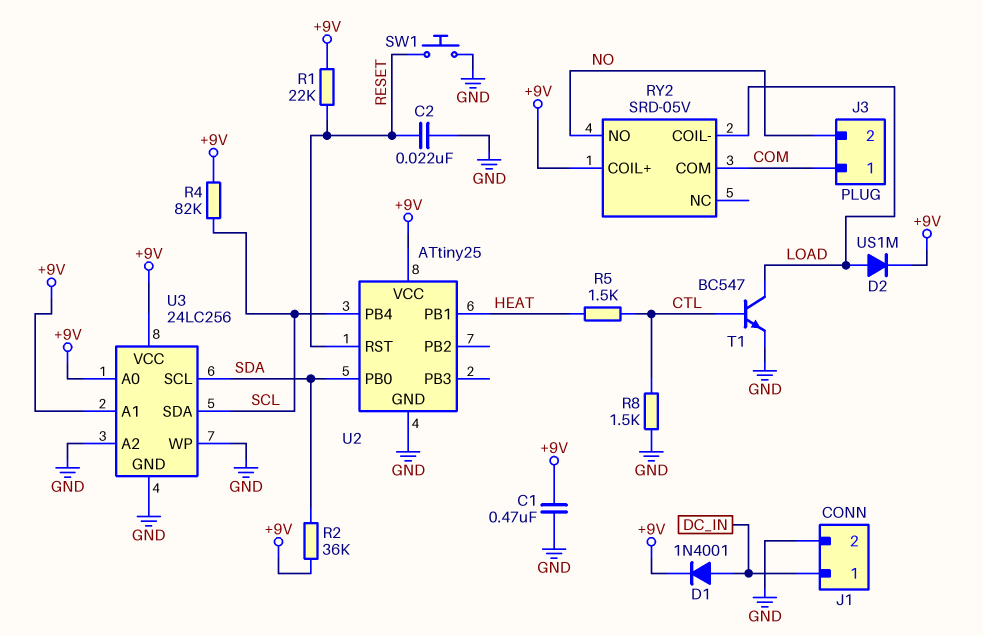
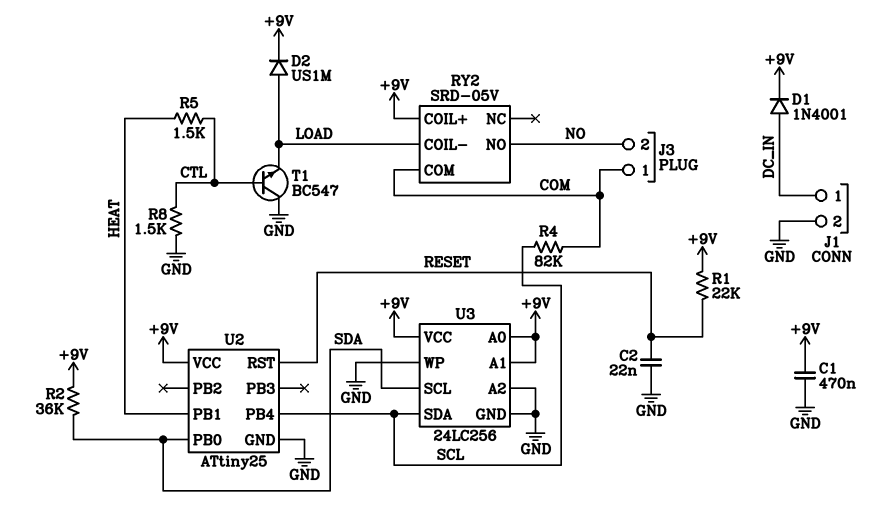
R4: 82k (+9V, SCL) -> 82k (COM, SCL)
SW1: button (GND, RESET) -> none
T1: NPN BC547 (B CTL, C LOAD, E GND) -> NPN BC547 (B CTL, C GND, E LOAD)

